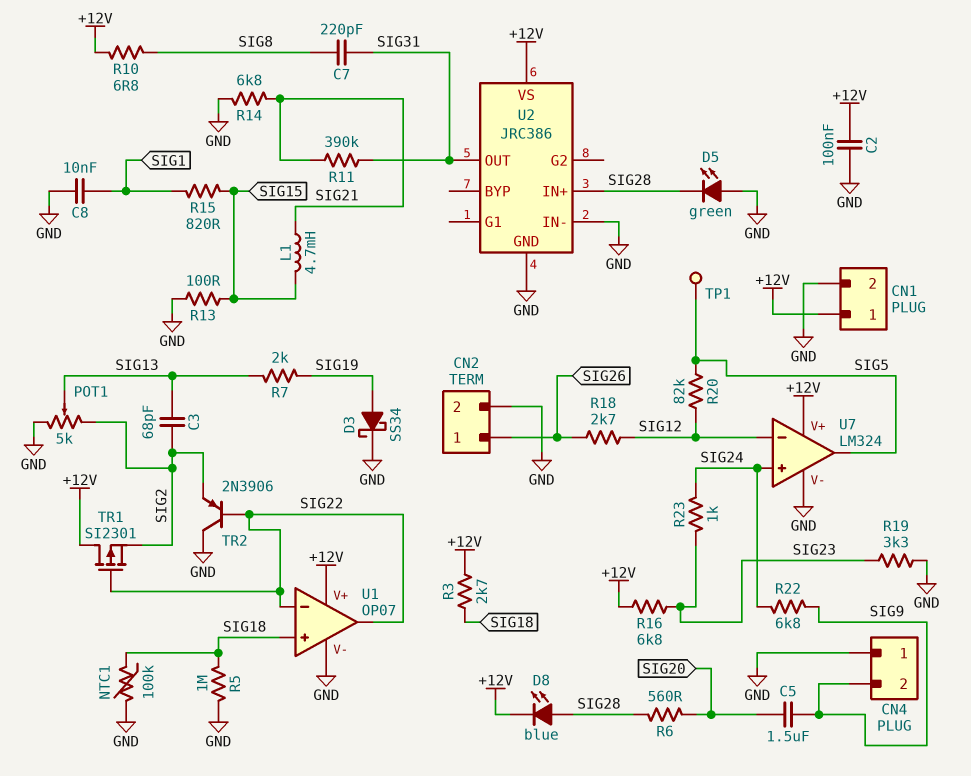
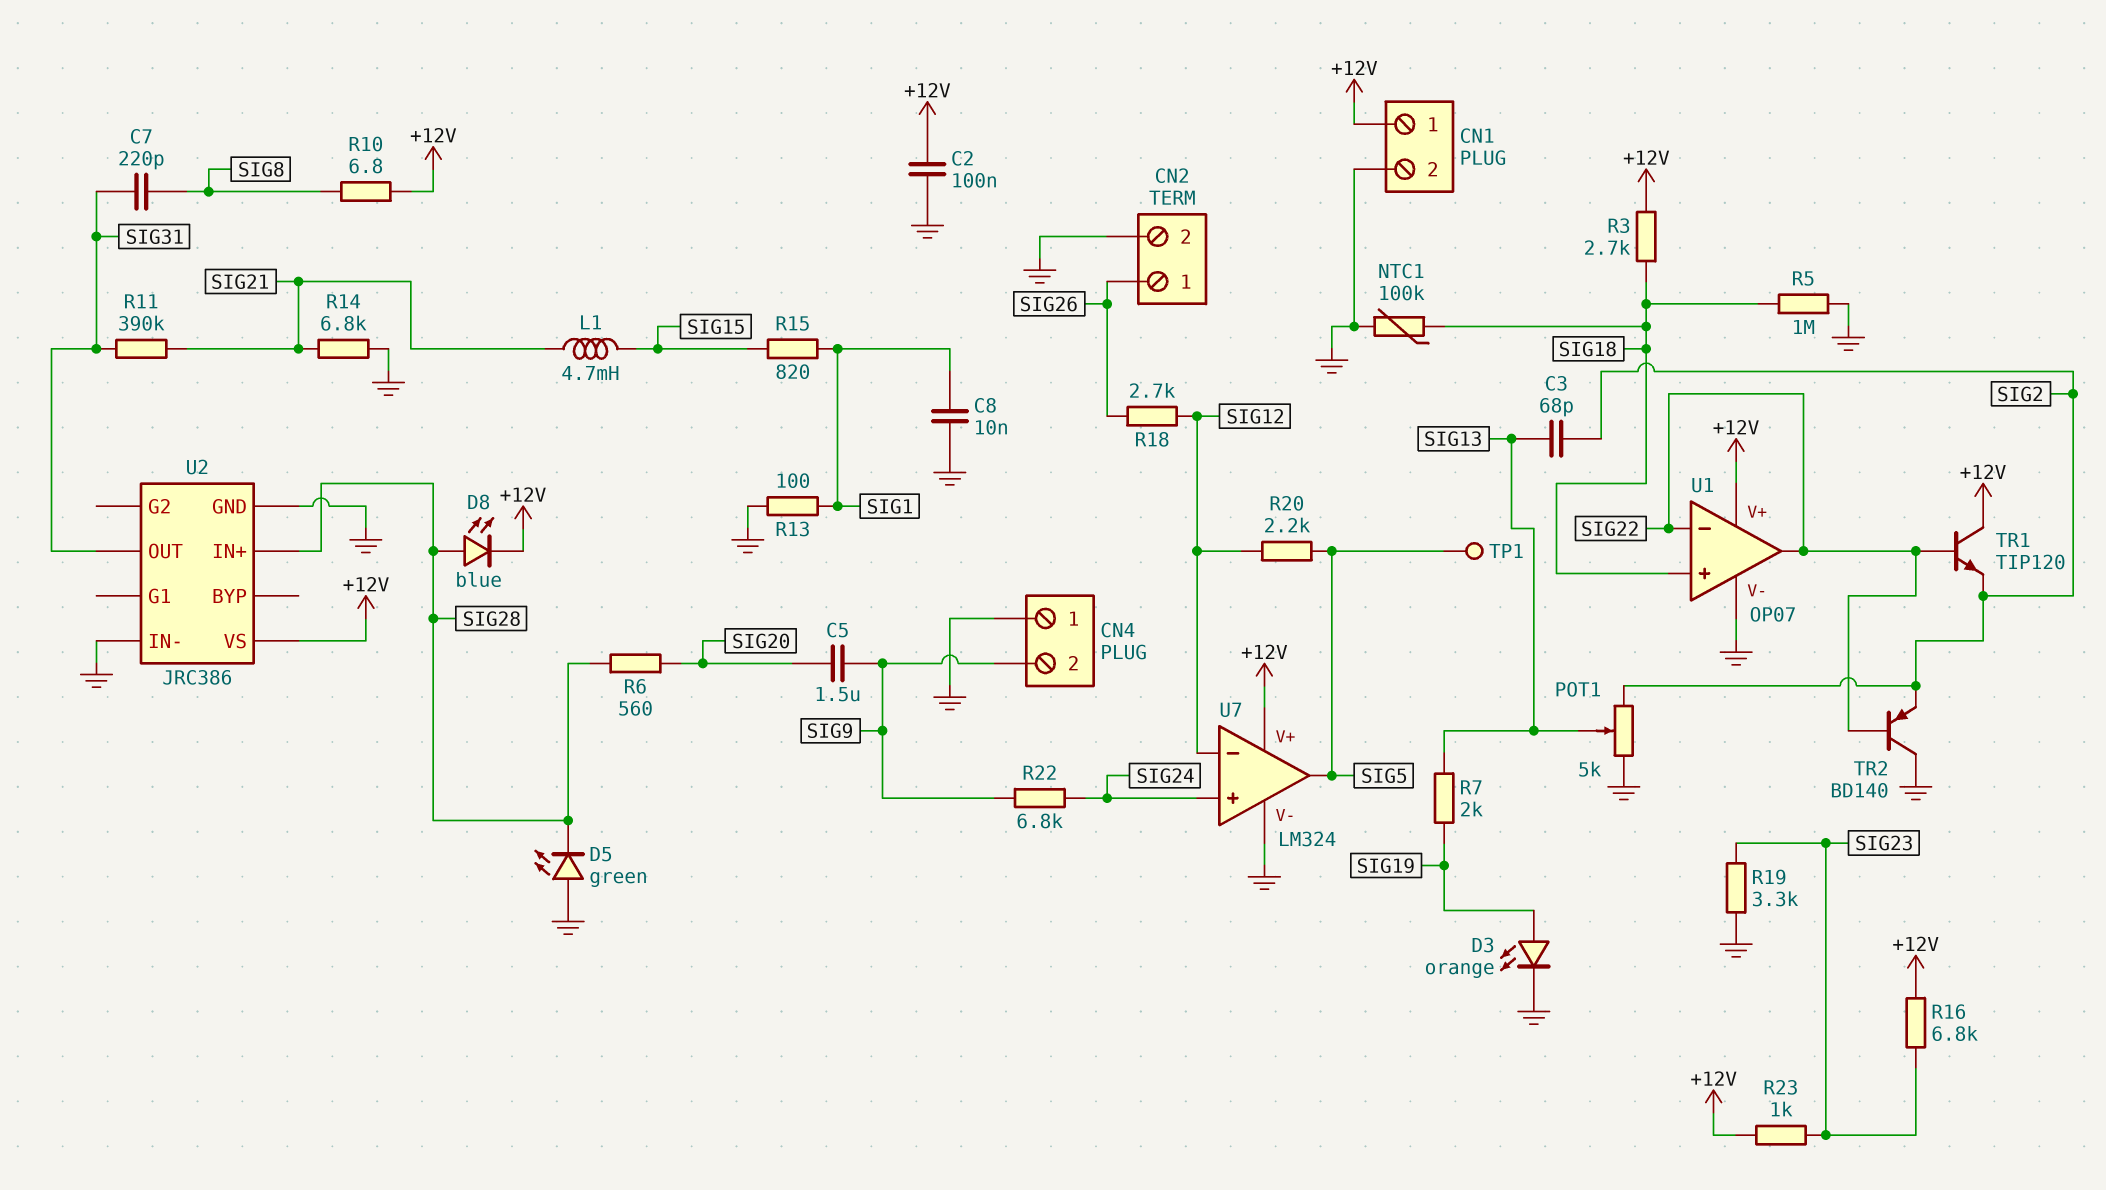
D3: schottky SS34 (A SIG19, K GND) -> LED orange (A SIG19, K GND)
R13: 100 (GND, SIG15) -> 100 (GND, SIG1)
R20: 82k (SIG5, SIG12) -> 2.2k (SIG5, SIG12)
R23: 1k (SIG23, SIG24) -> 1k (+12V, SIG23)
TR1: PMOS SI2301 (G SIG22, D +12V, S SIG2) -> NPN TIP120 (B SIG22, C +12V, E SIG2)
TR2: PNP 2N3906 (B SIG22, C GND, E SIG2) -> PNP BD140 (B SIG22, C GND, E SIG2)

